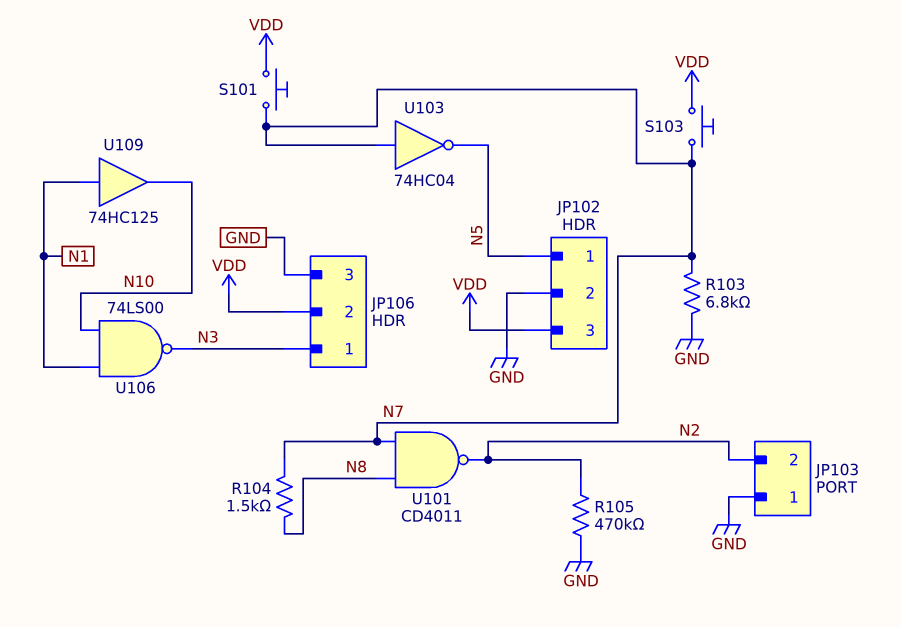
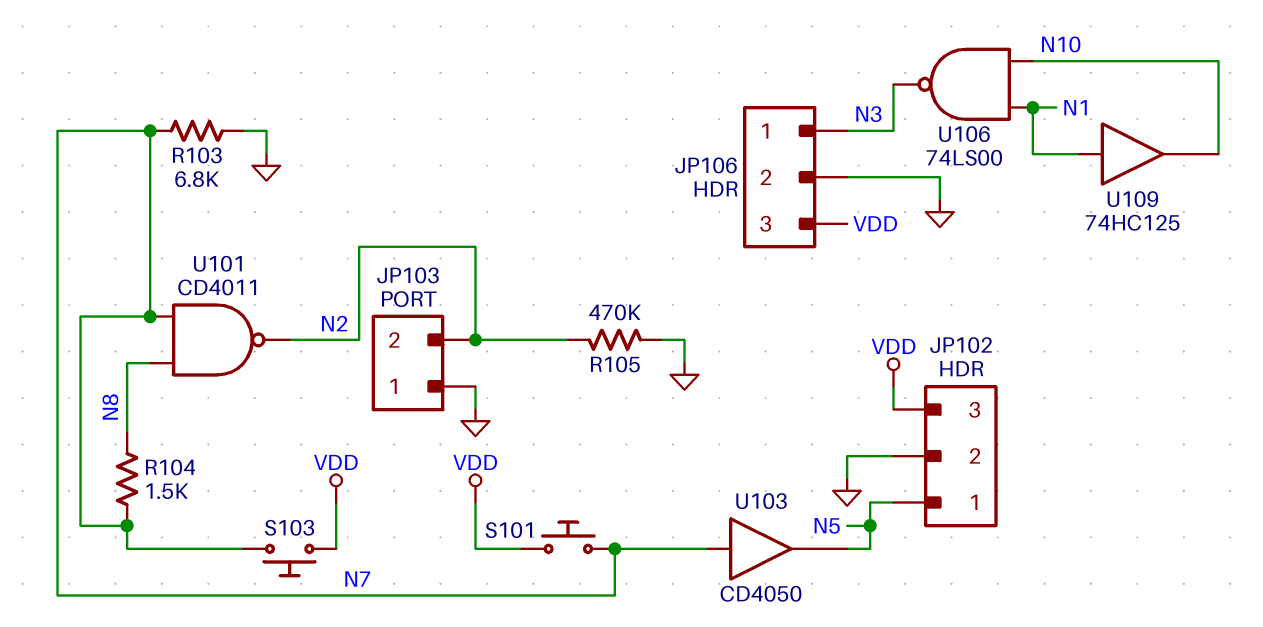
JP106 pin 2: VDD -> GND
JP106 pin 3: GND -> VDD
U103: NOT 74HC04 (in N7, out N5) -> buffer CD4050 (in N7, out N5)

